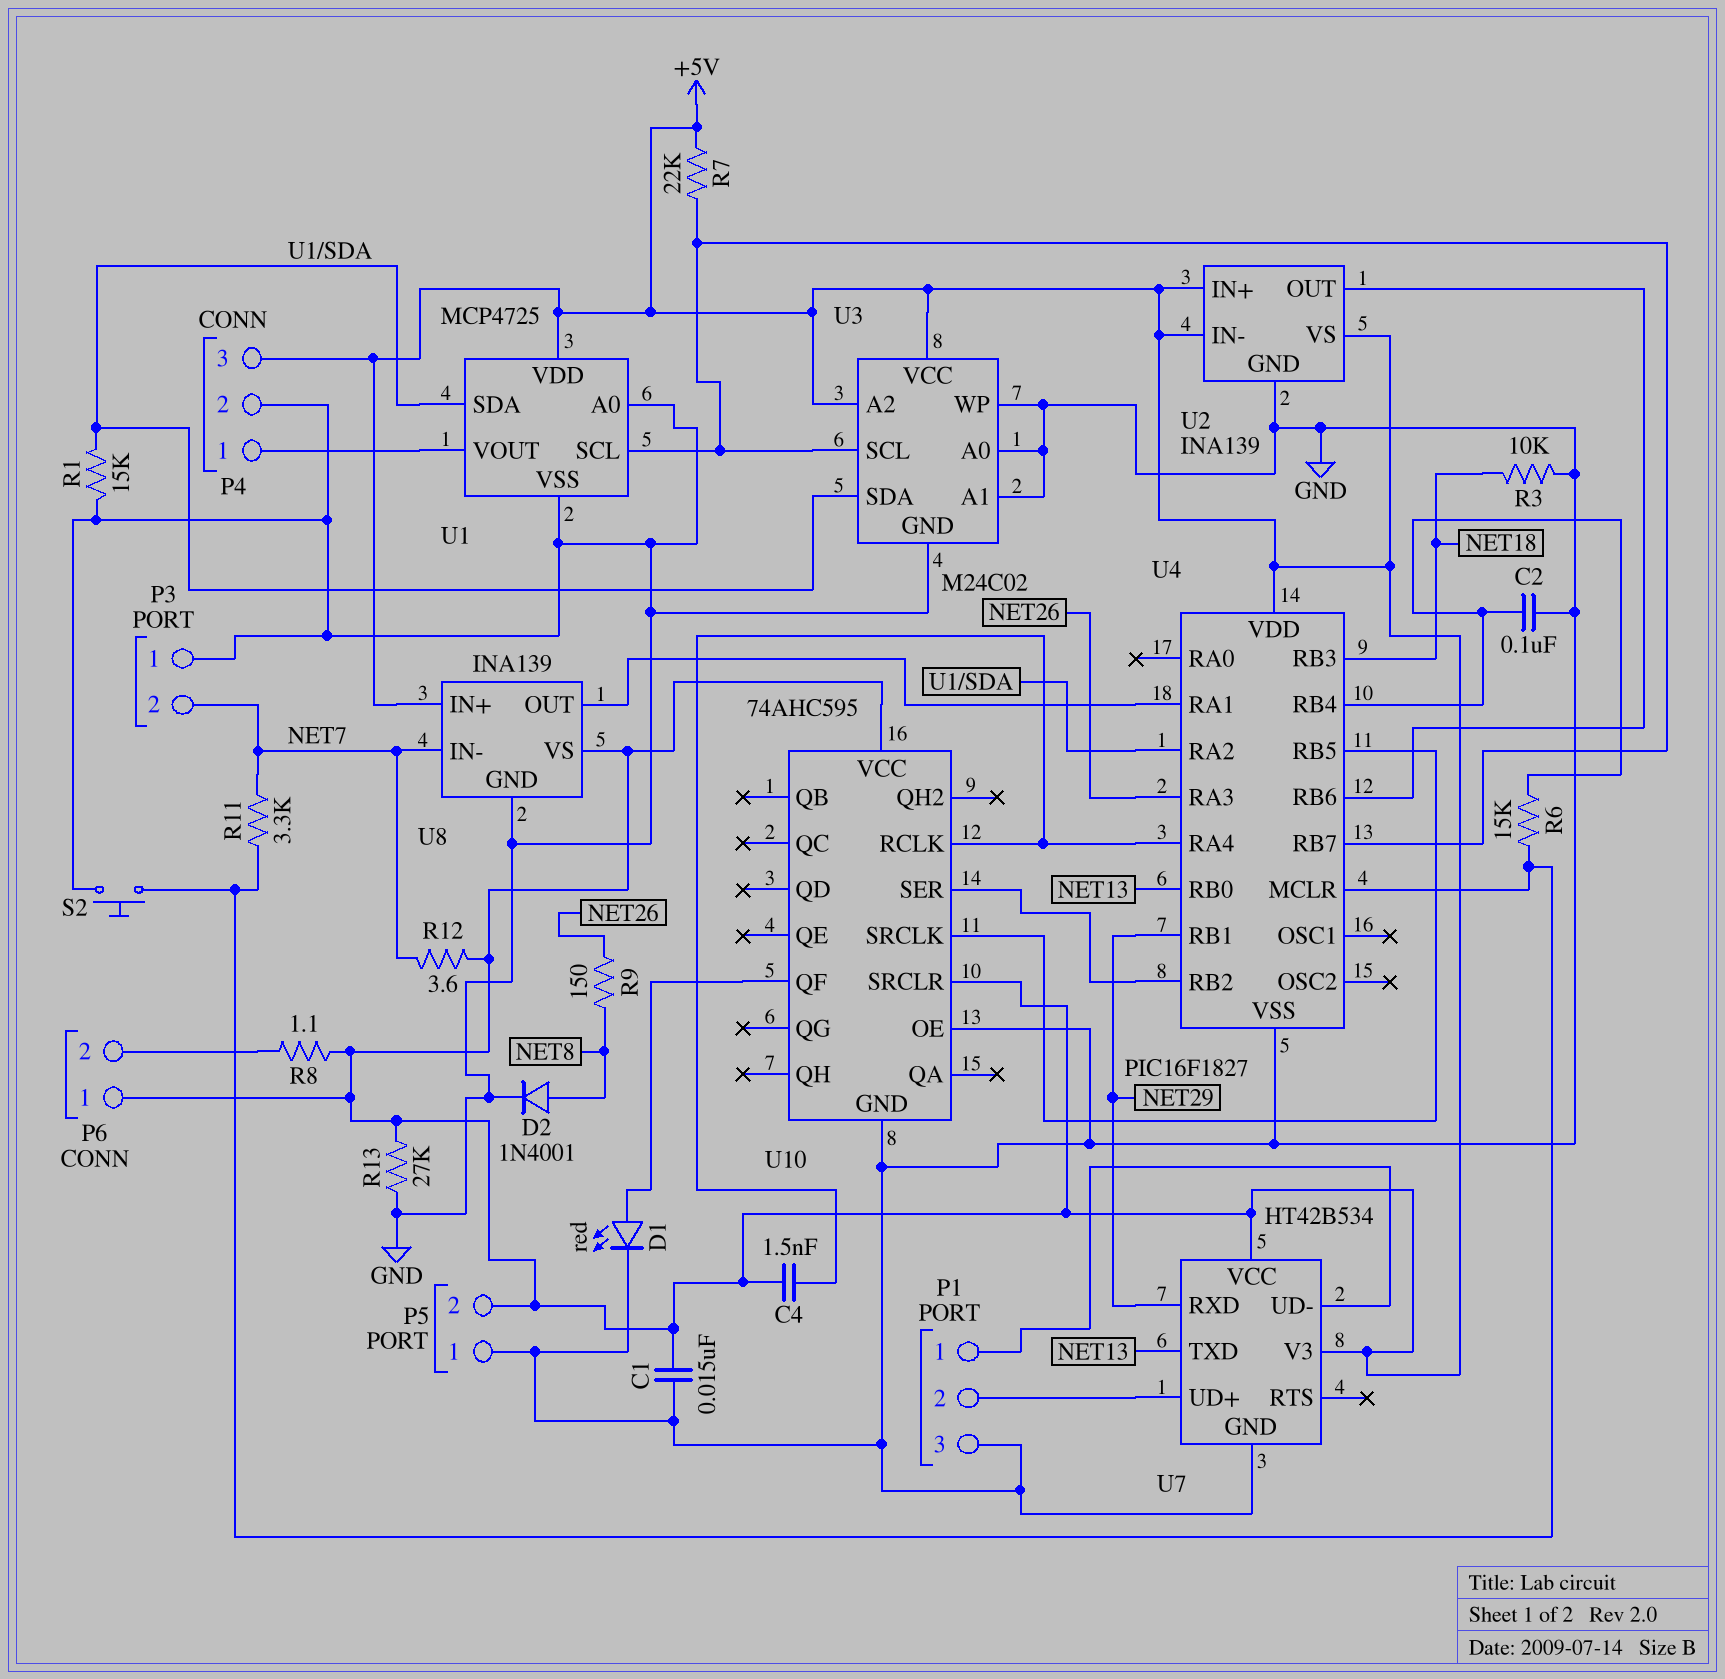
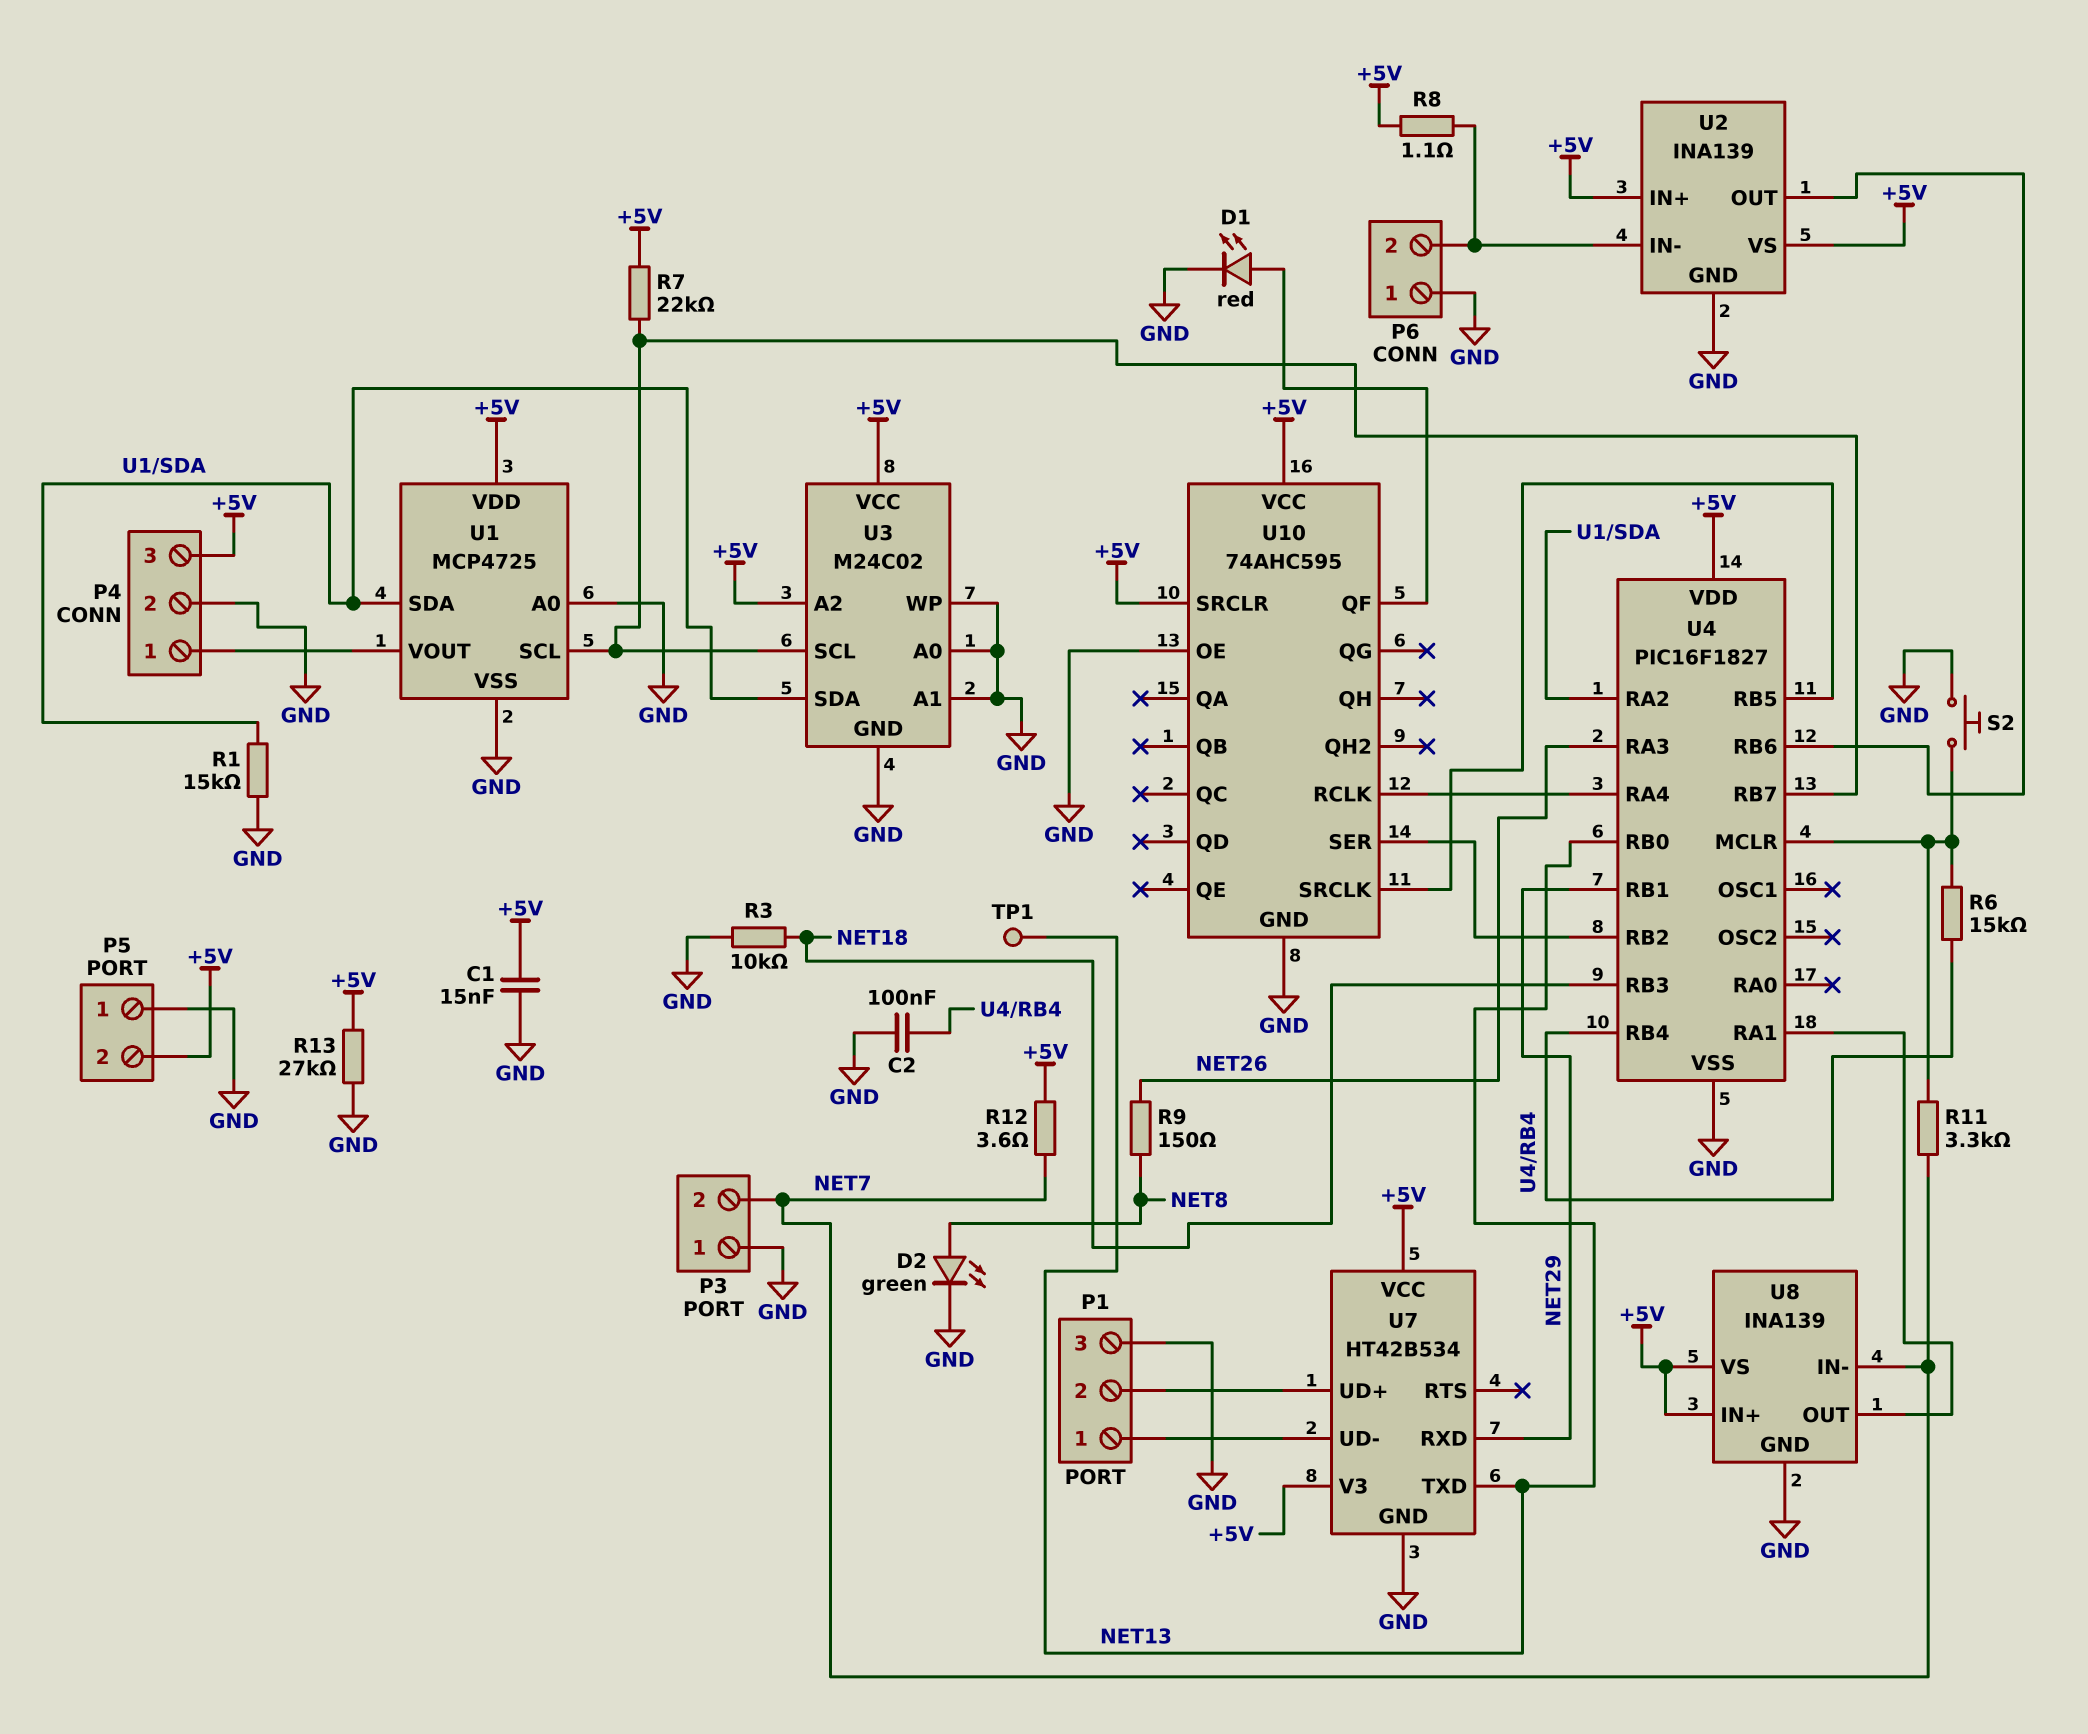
C4: 1.5nF (+5V, U4/RA4) -> none
D2: diode 1N4001 (A NET8, K GND) -> LED green (A NET8, K GND)
P6 pin 1: +5V -> GND
TP1: none -> test point (NET13)
U2 pin IN-: +5V -> P6/2

